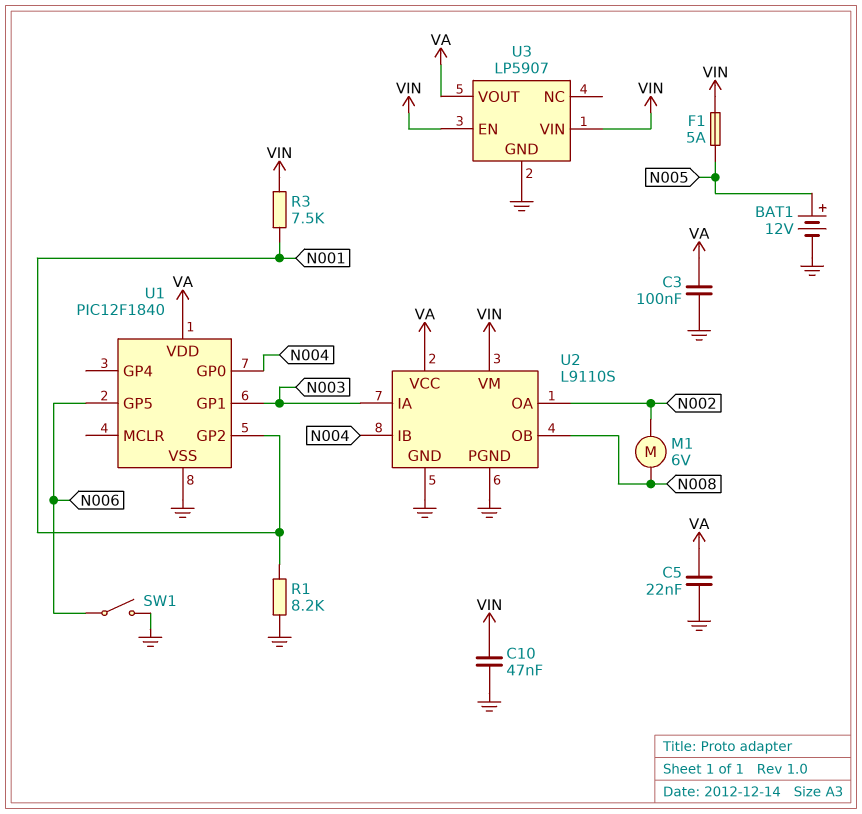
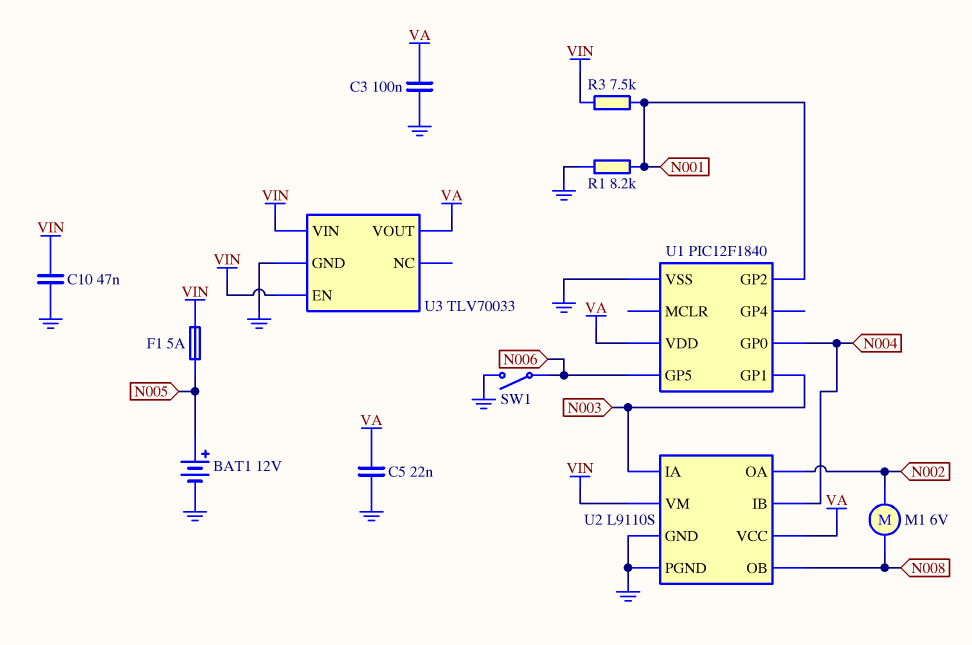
U3: LP5907 -> TLV70033

